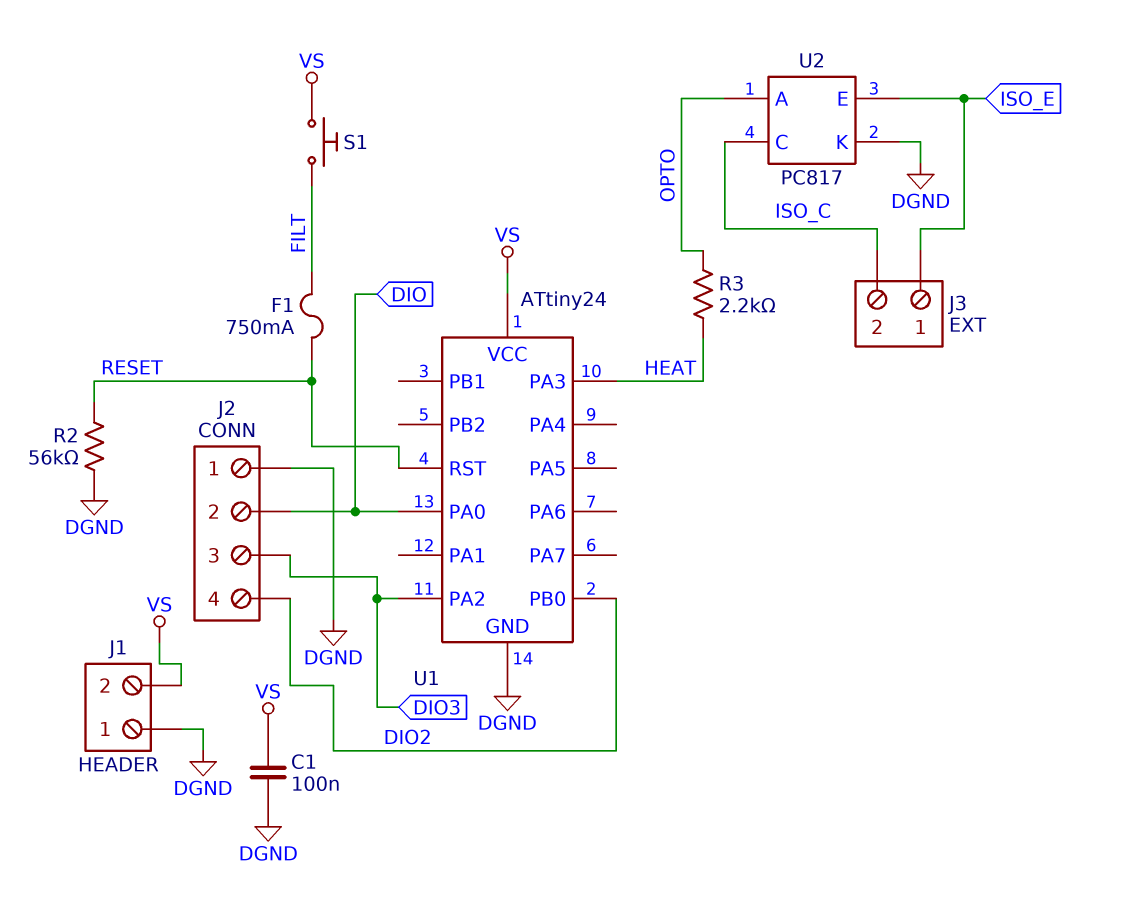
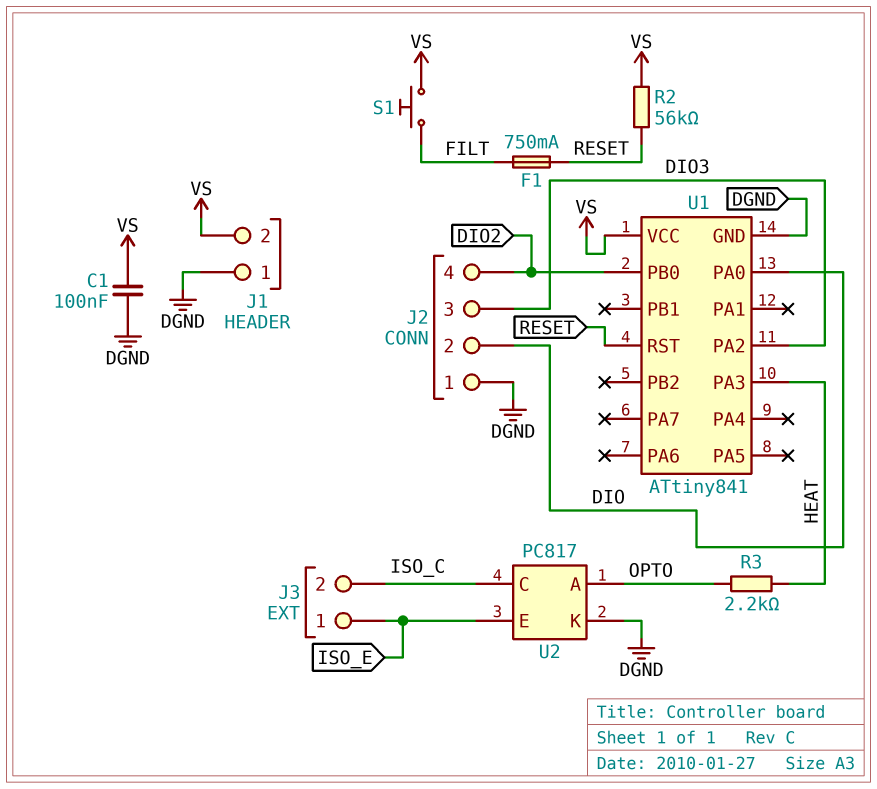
R2: 56k (DGND, RESET) -> 56k (RESET, VS)
U1: ATtiny24 -> ATtiny841

